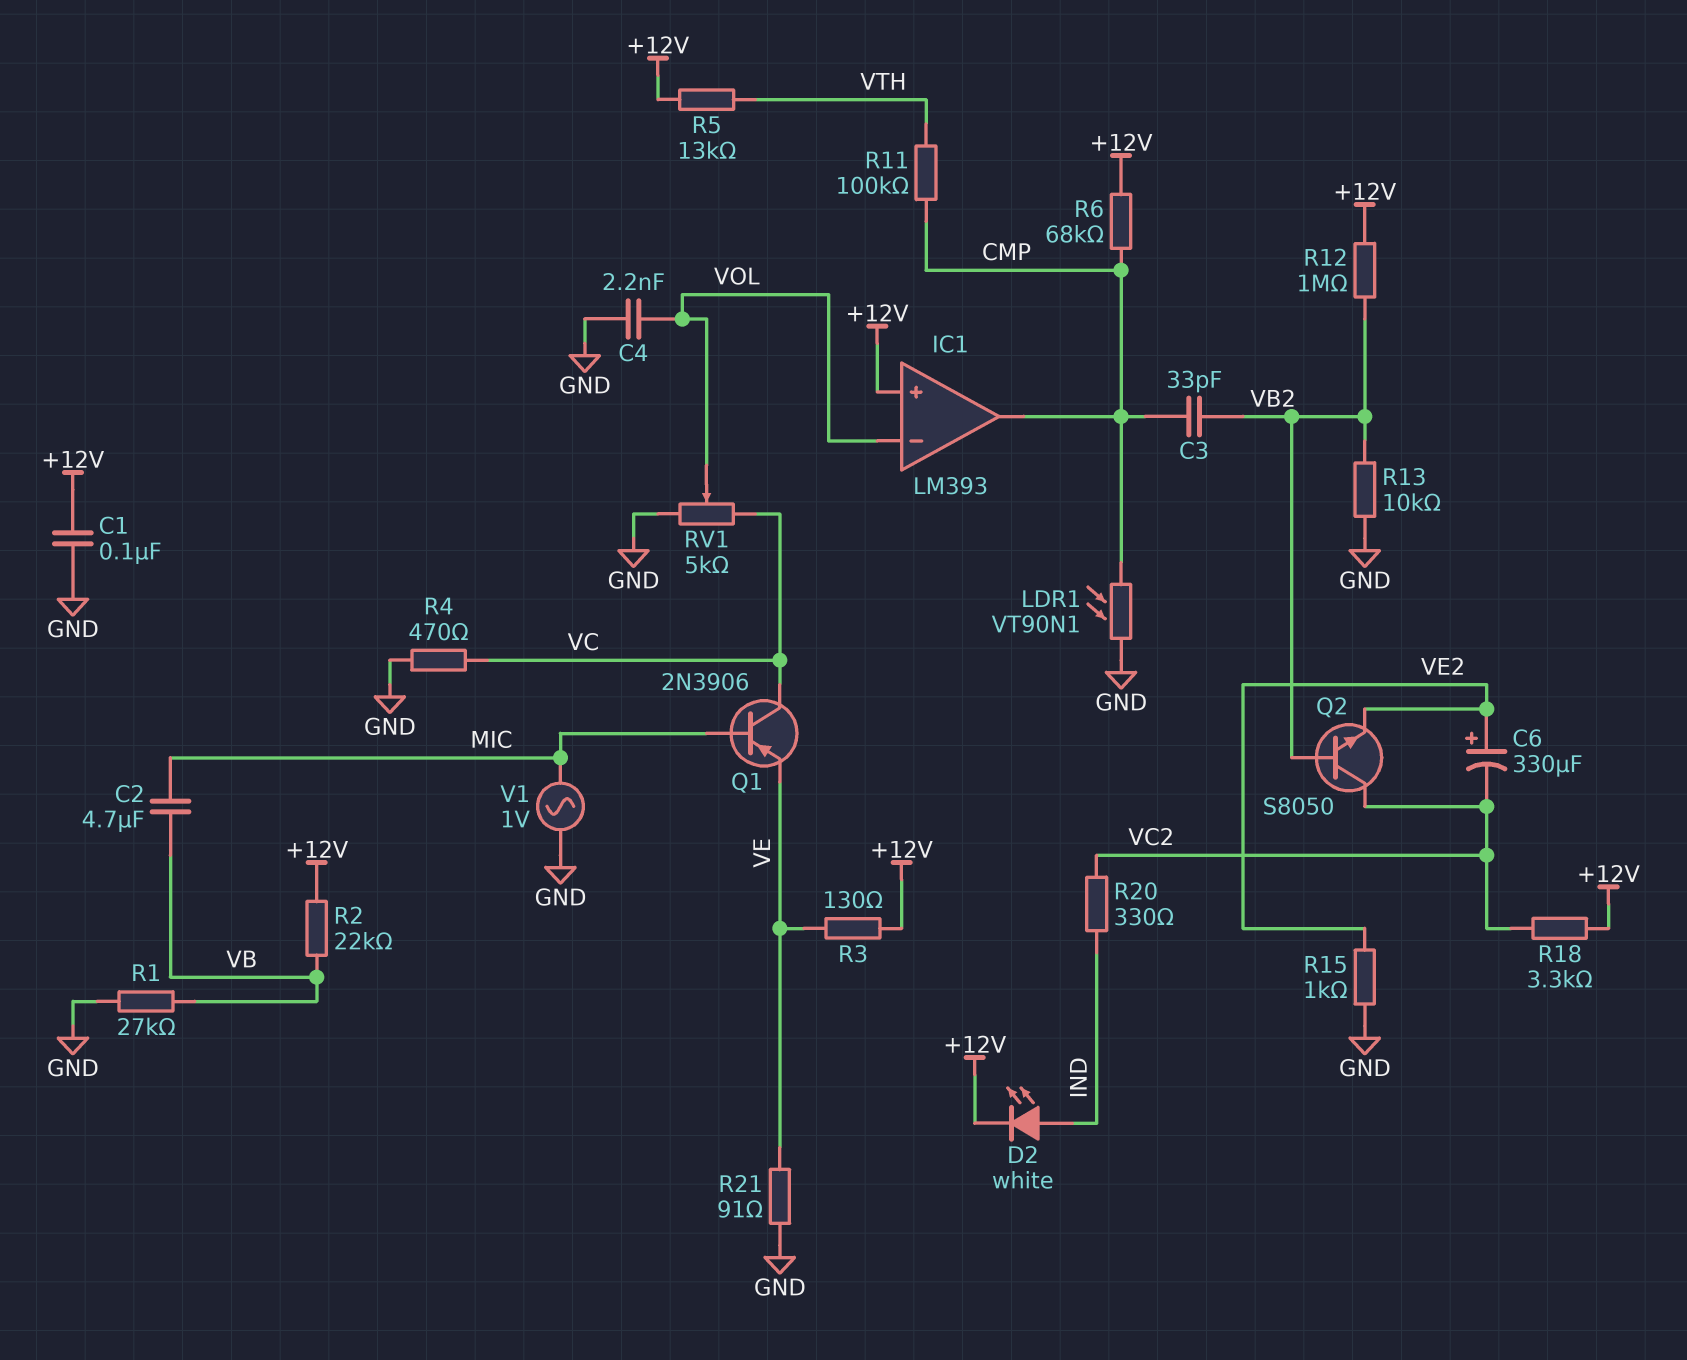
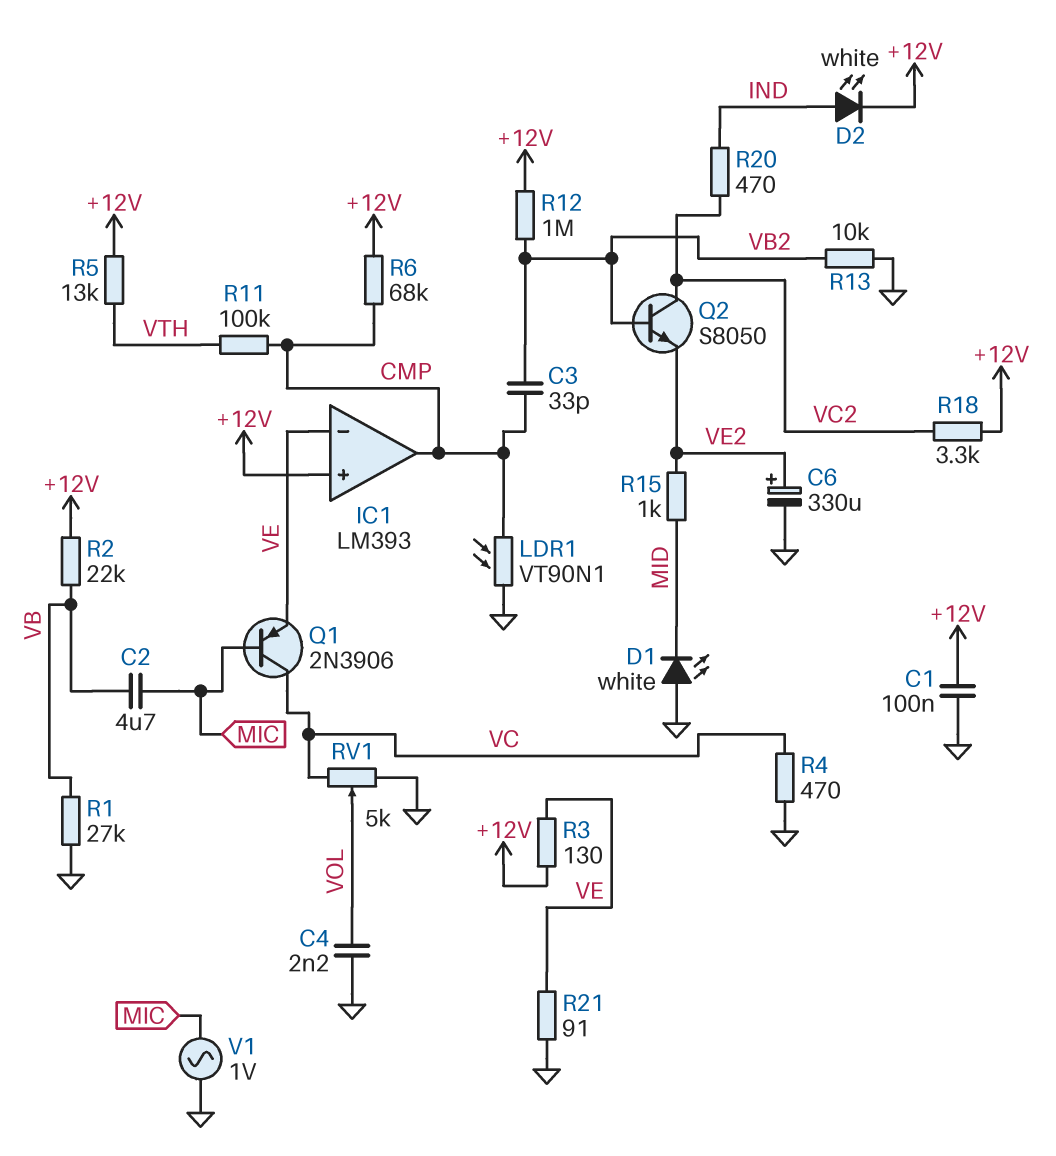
C6: 330uF (plus VE2, minus VC2) -> 330uF (plus VE2, minus GND)
D1: none -> LED white (A GND, K MID)
IC1 pin in-: VOL -> VE
R15: 1k (GND, VE2) -> 1k (MID, VE2)
R20: 330 (IND, VC2) -> 470 (IND, VC2)

